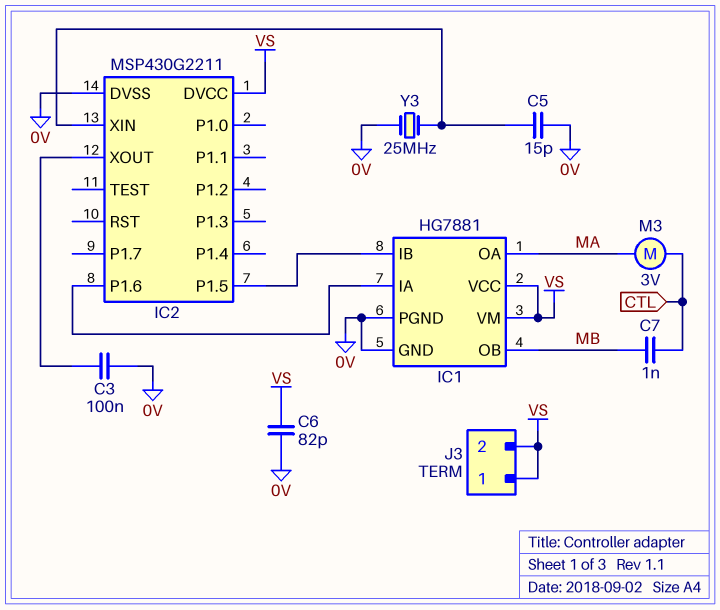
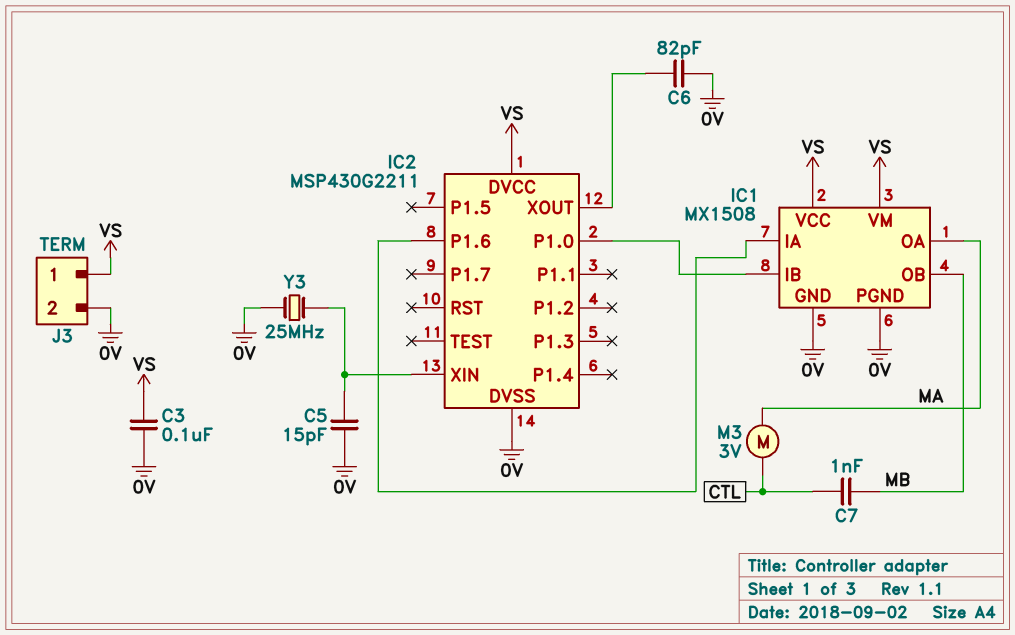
C3: 100nF (0V, IC2/XOUT) -> 100nF (0V, VS)
C6: 82pF (0V, VS) -> 82pF (0V, IC2/XOUT)
IC1: HG7881 -> MX1508
IC2 pin P1.0: none -> IC1/IB
IC2 pin P1.5: IC1/IB -> none
J3 pin 2: VS -> 0V

